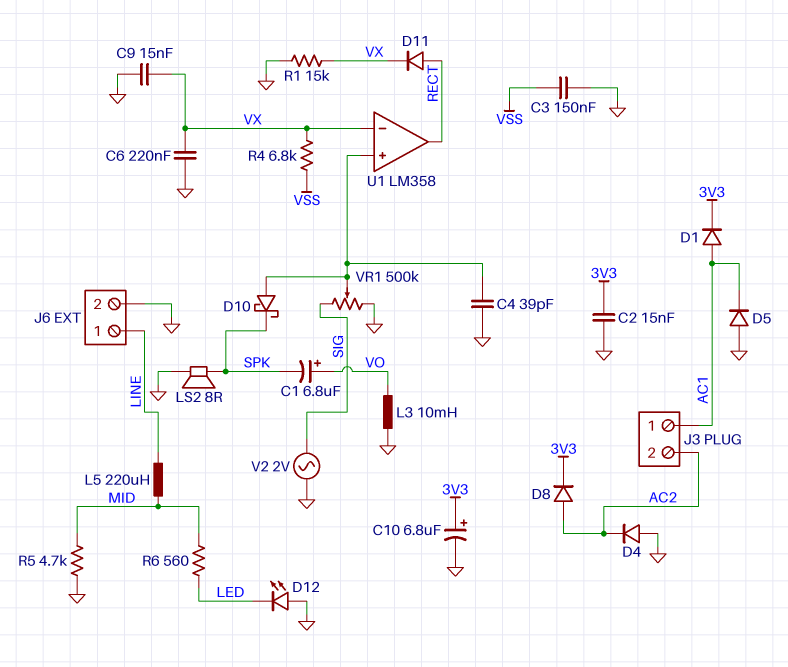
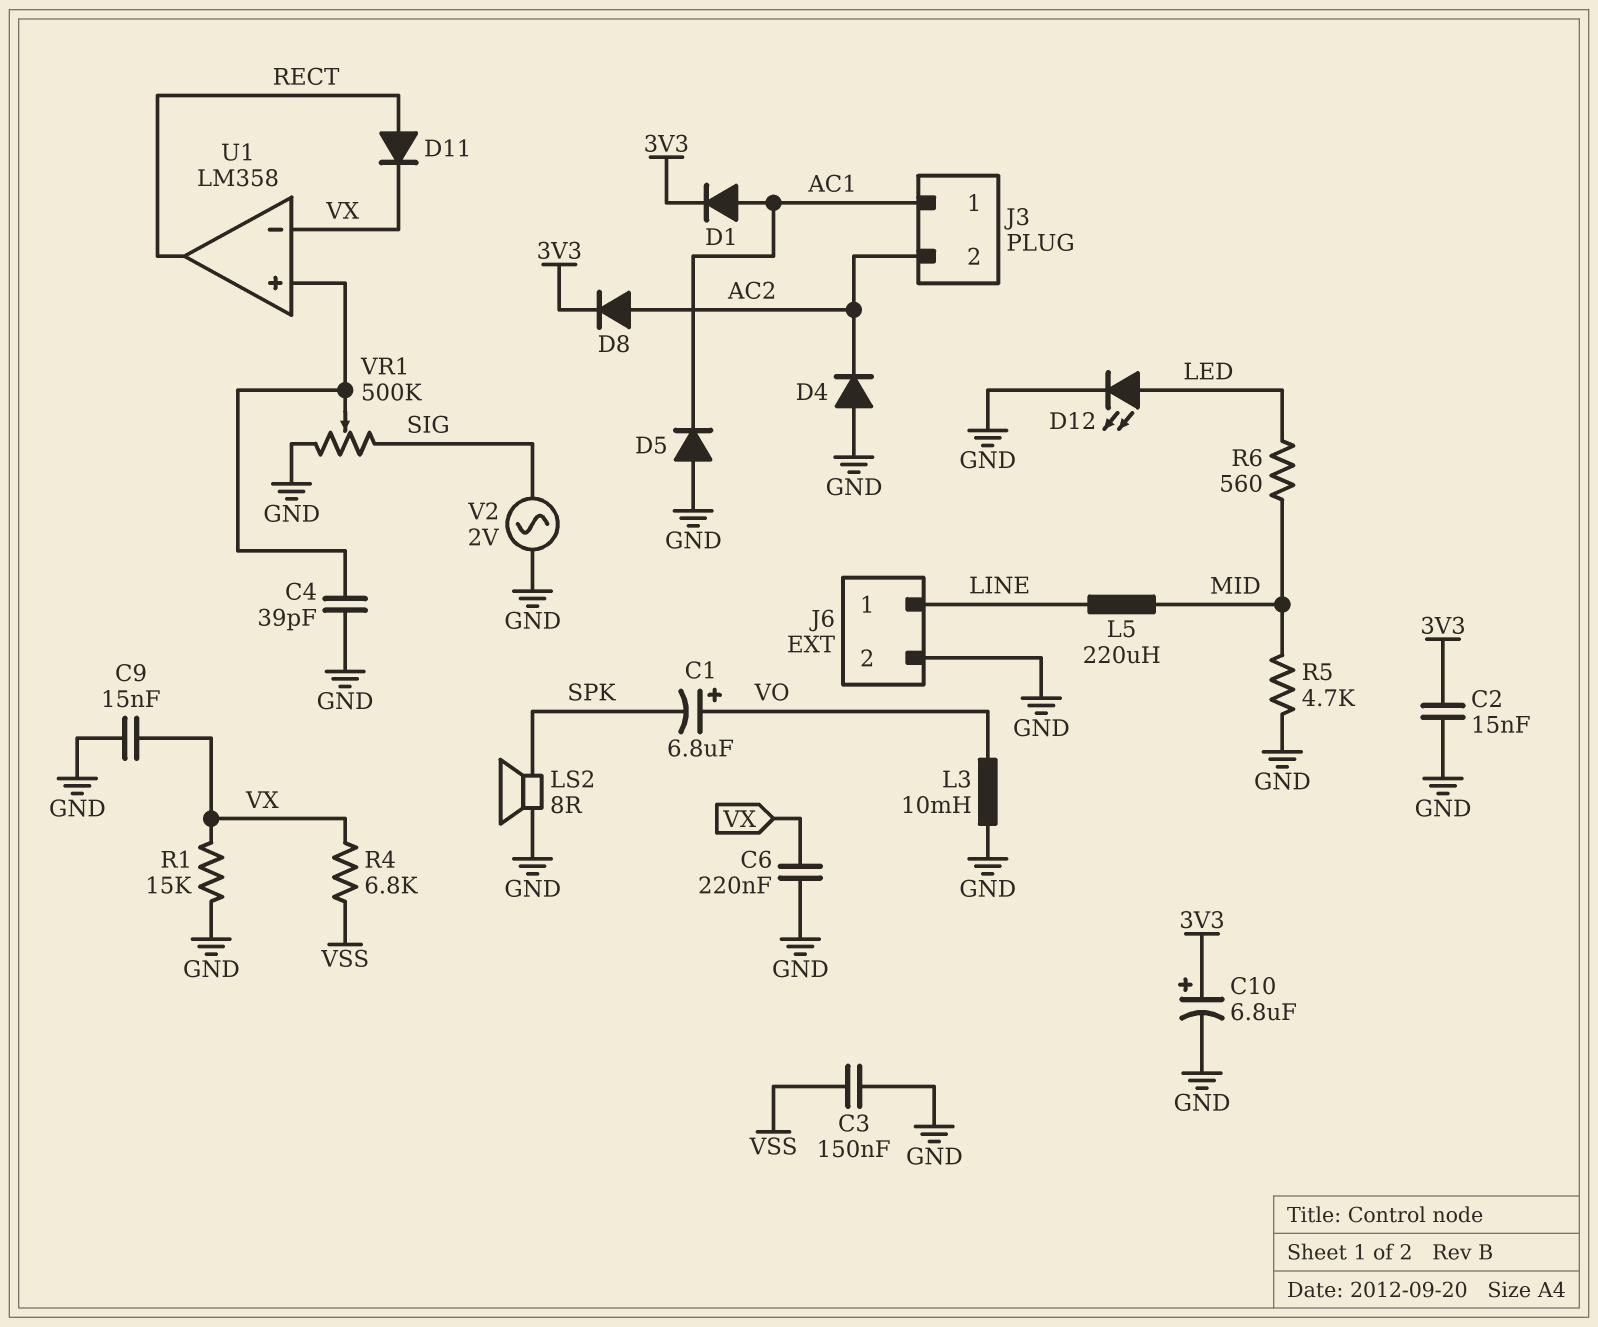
D10: schottky (A U1/in+, K SPK) -> none
D12: LED (A GND, K LED) -> LED (A LED, K GND)

